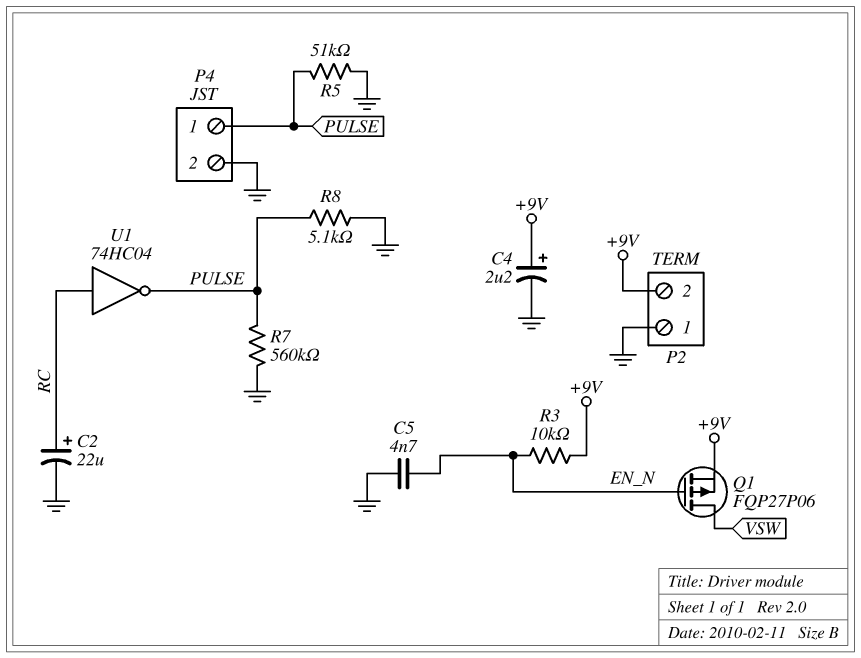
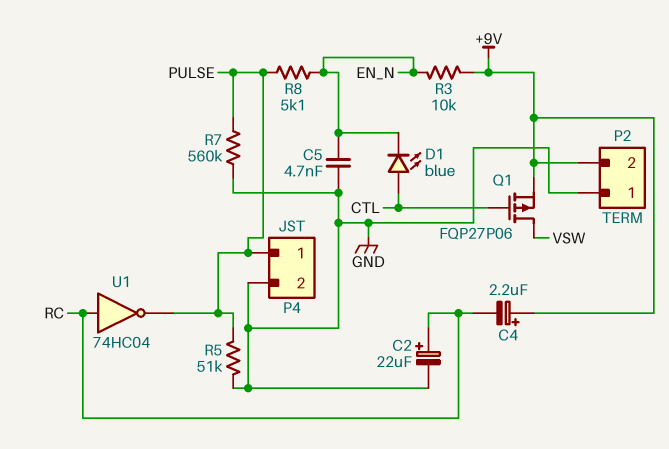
C4: 2.2uF (plus +9V, minus GND) -> 2.2uF (plus +9V, minus RC)
D1: none -> LED blue (A CTL, K EN_N)
Q1: PMOS FQP27P06 (G EN_N, D VSW, S +9V) -> PMOS FQP27P06 (G CTL, D VSW, S +9V)
R8: 5.1k (GND, PULSE) -> 5.1k (EN_N, PULSE)

